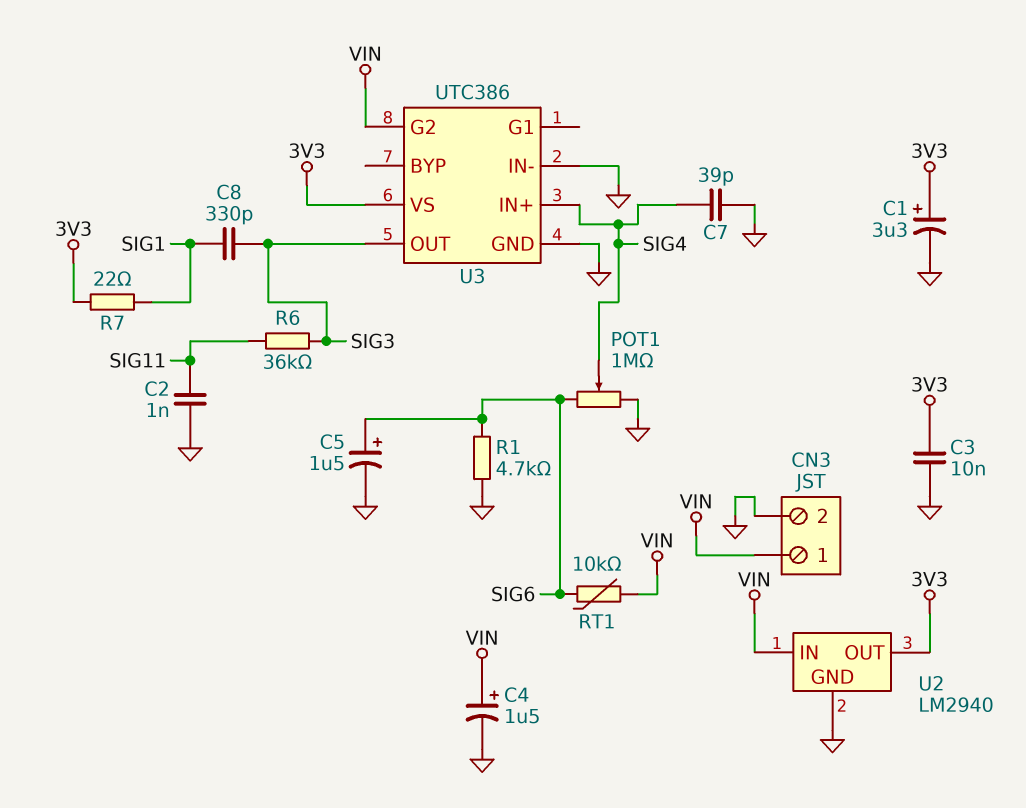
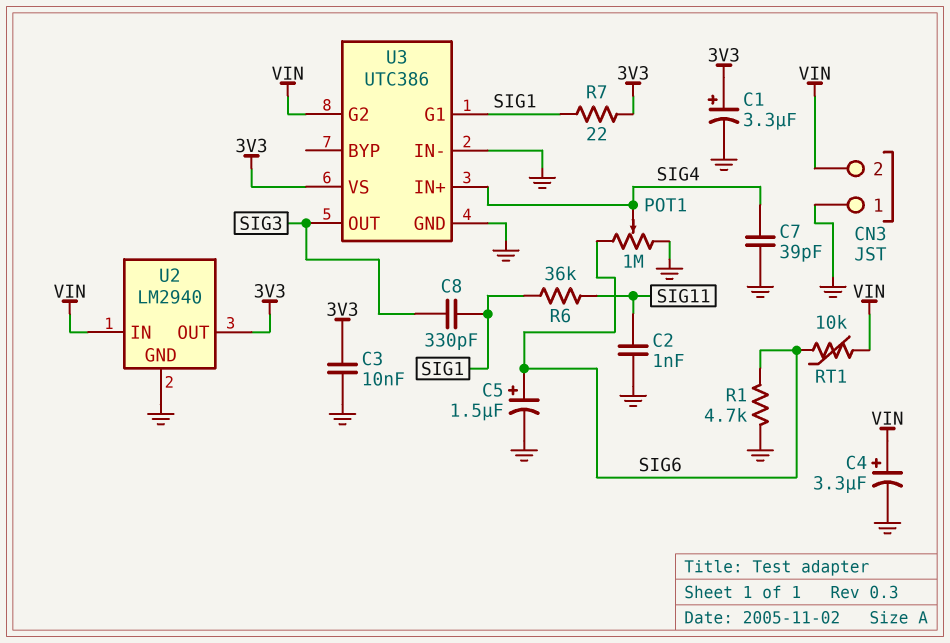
C4: 1.5uF (plus VIN, minus GND) -> 3.3uF (plus VIN, minus GND)
CN3 pin 1: VIN -> GND
CN3 pin 2: GND -> VIN
R6: 36k (SIG3, SIG11) -> 36k (SIG1, SIG11)
U3 pin G1: none -> SIG1

